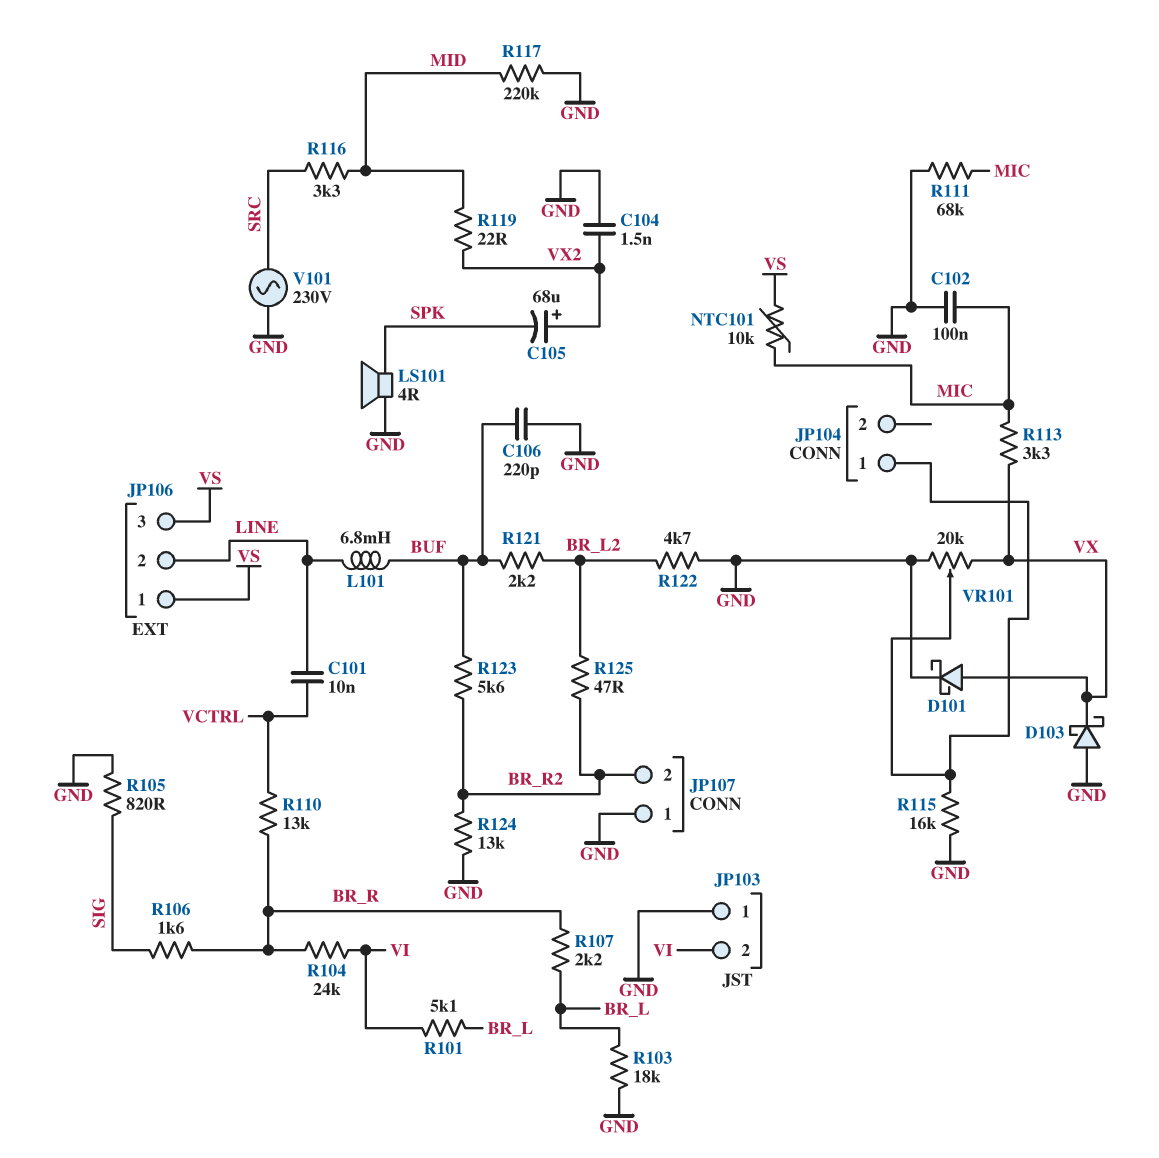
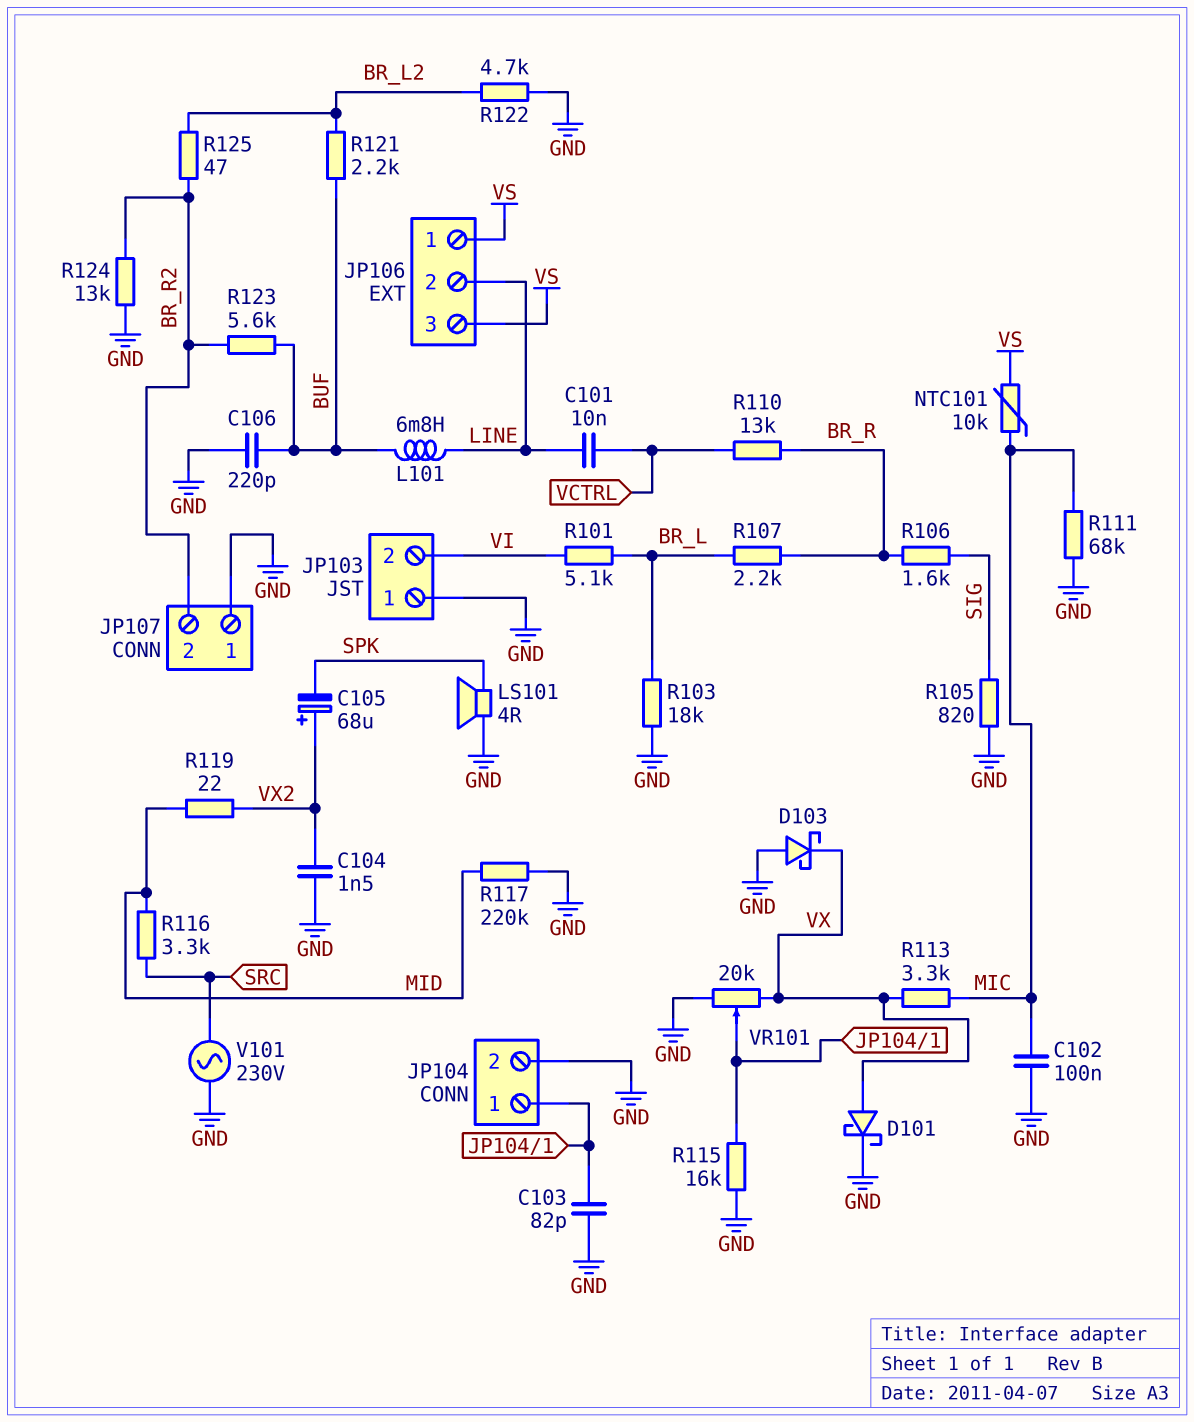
C103: none -> 82pF (GND, JP104/1)
JP104 pin 2: none -> GND
R104: 24k (BR_R, VI) -> none

